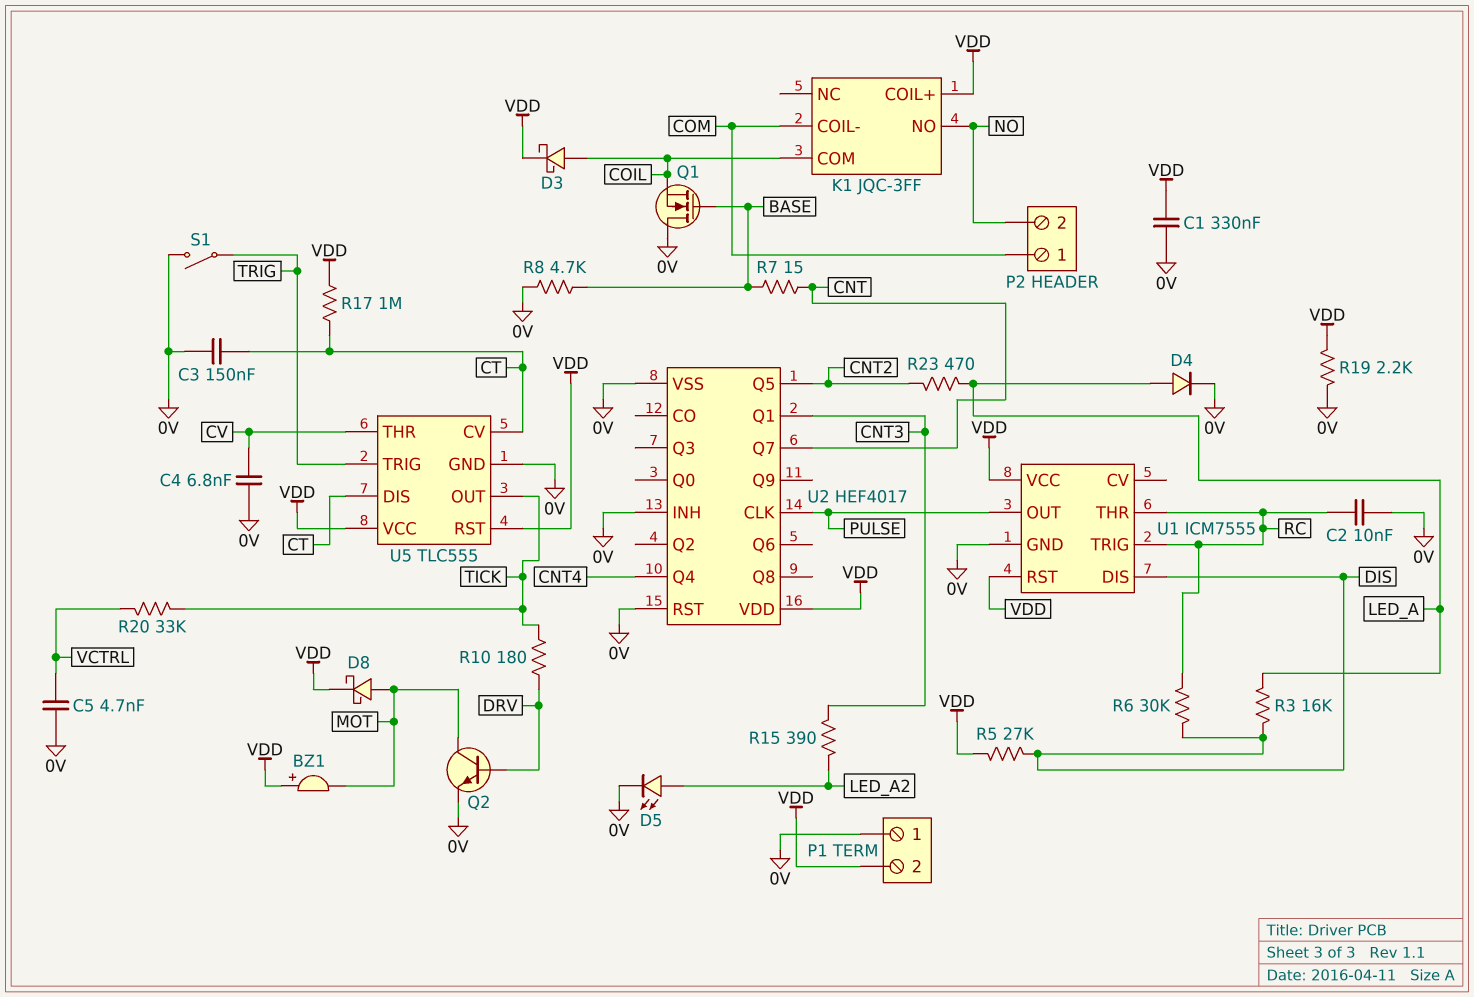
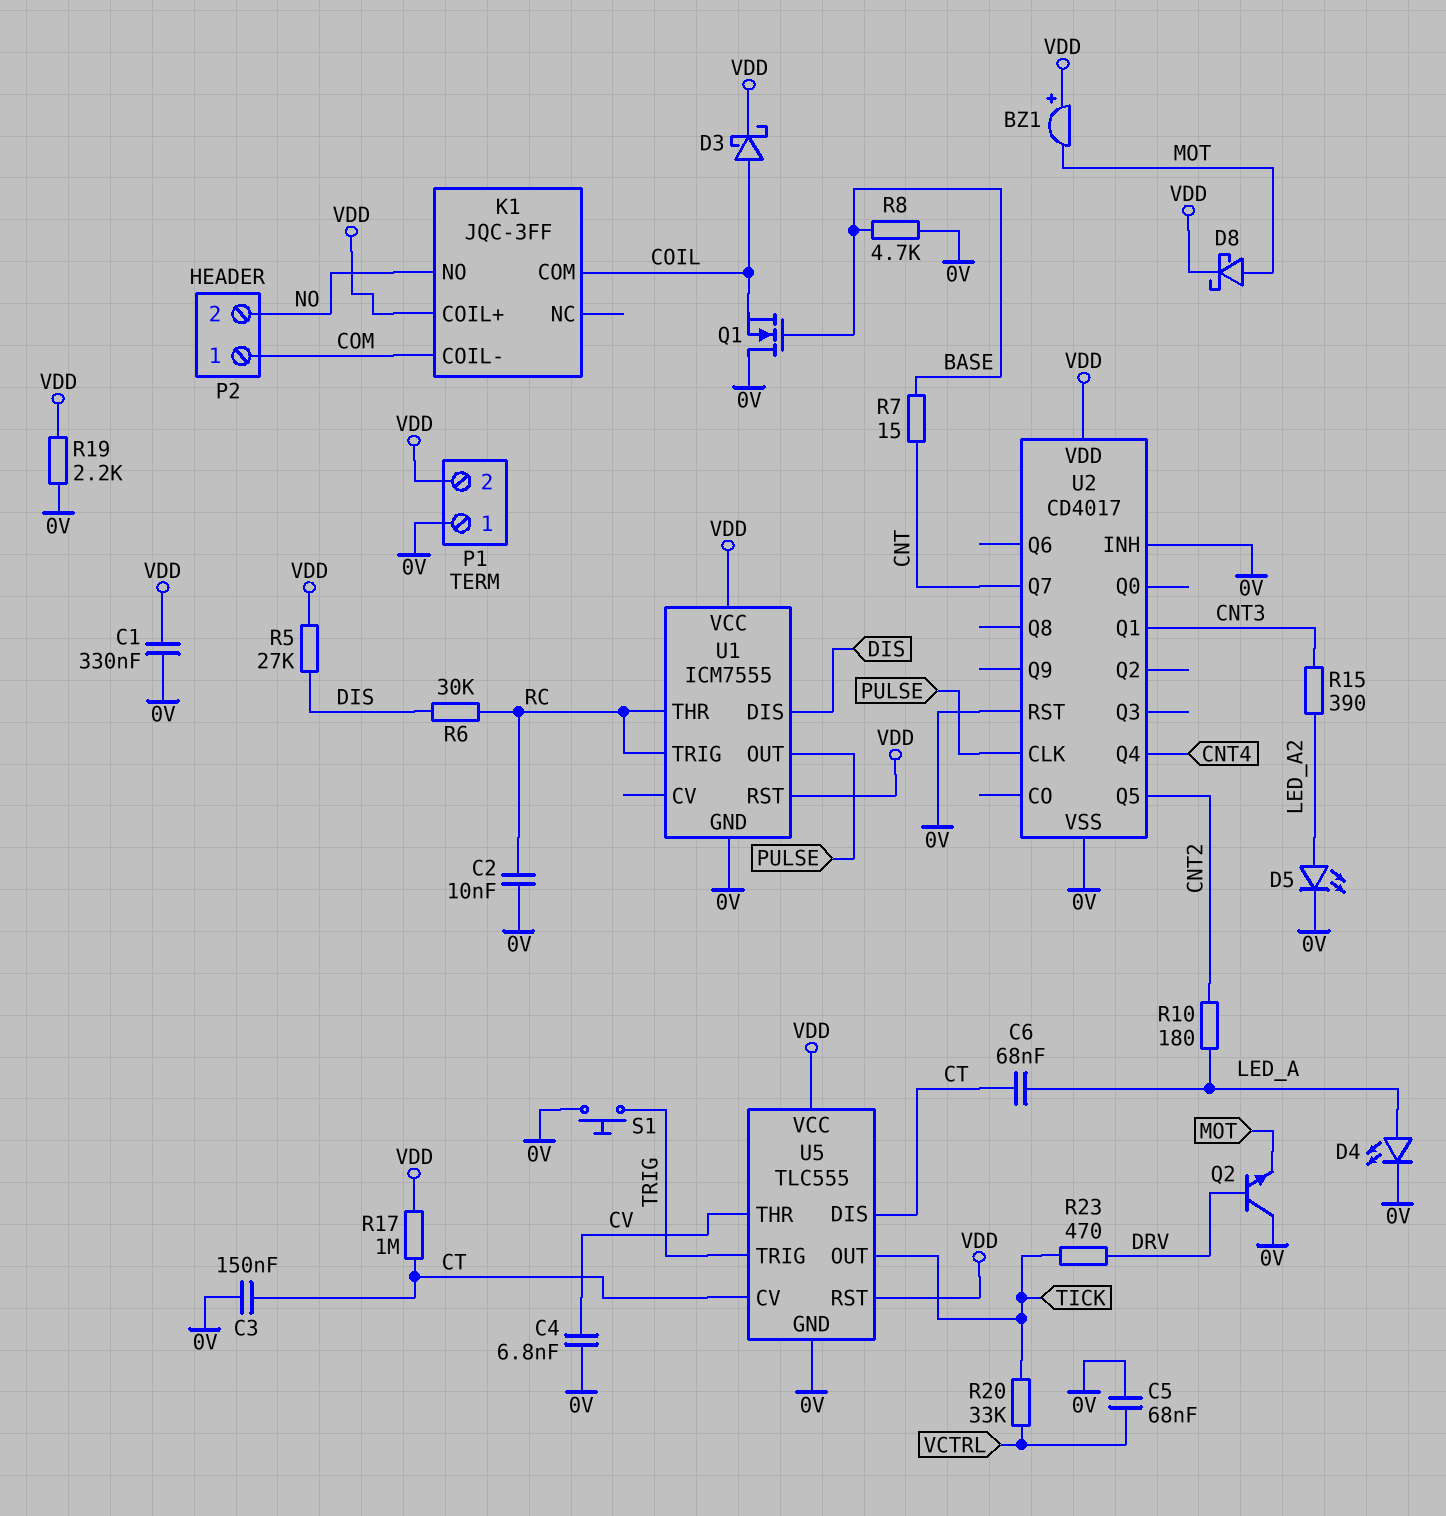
C5: 4.7nF (0V, VCTRL) -> 68nF (0V, VCTRL)
C6: none -> 68nF (CT, LED_A)
D4: diode (A LED_A, K 0V) -> LED (A LED_A, K 0V)
Q2: NPN (B DRV, C MOT, E 0V) -> NPN (B DRV, C 0V, E MOT)
R3: 16k (DIS, LED_A) -> none
R10: 180 (DRV, TICK) -> 180 (CNT2, LED_A)
R23: 470 (CNT2, LED_A) -> 470 (DRV, TICK)
S1: switch (0V, TRIG) -> button (0V, TRIG)
U2: HEF4017 -> CD4017

